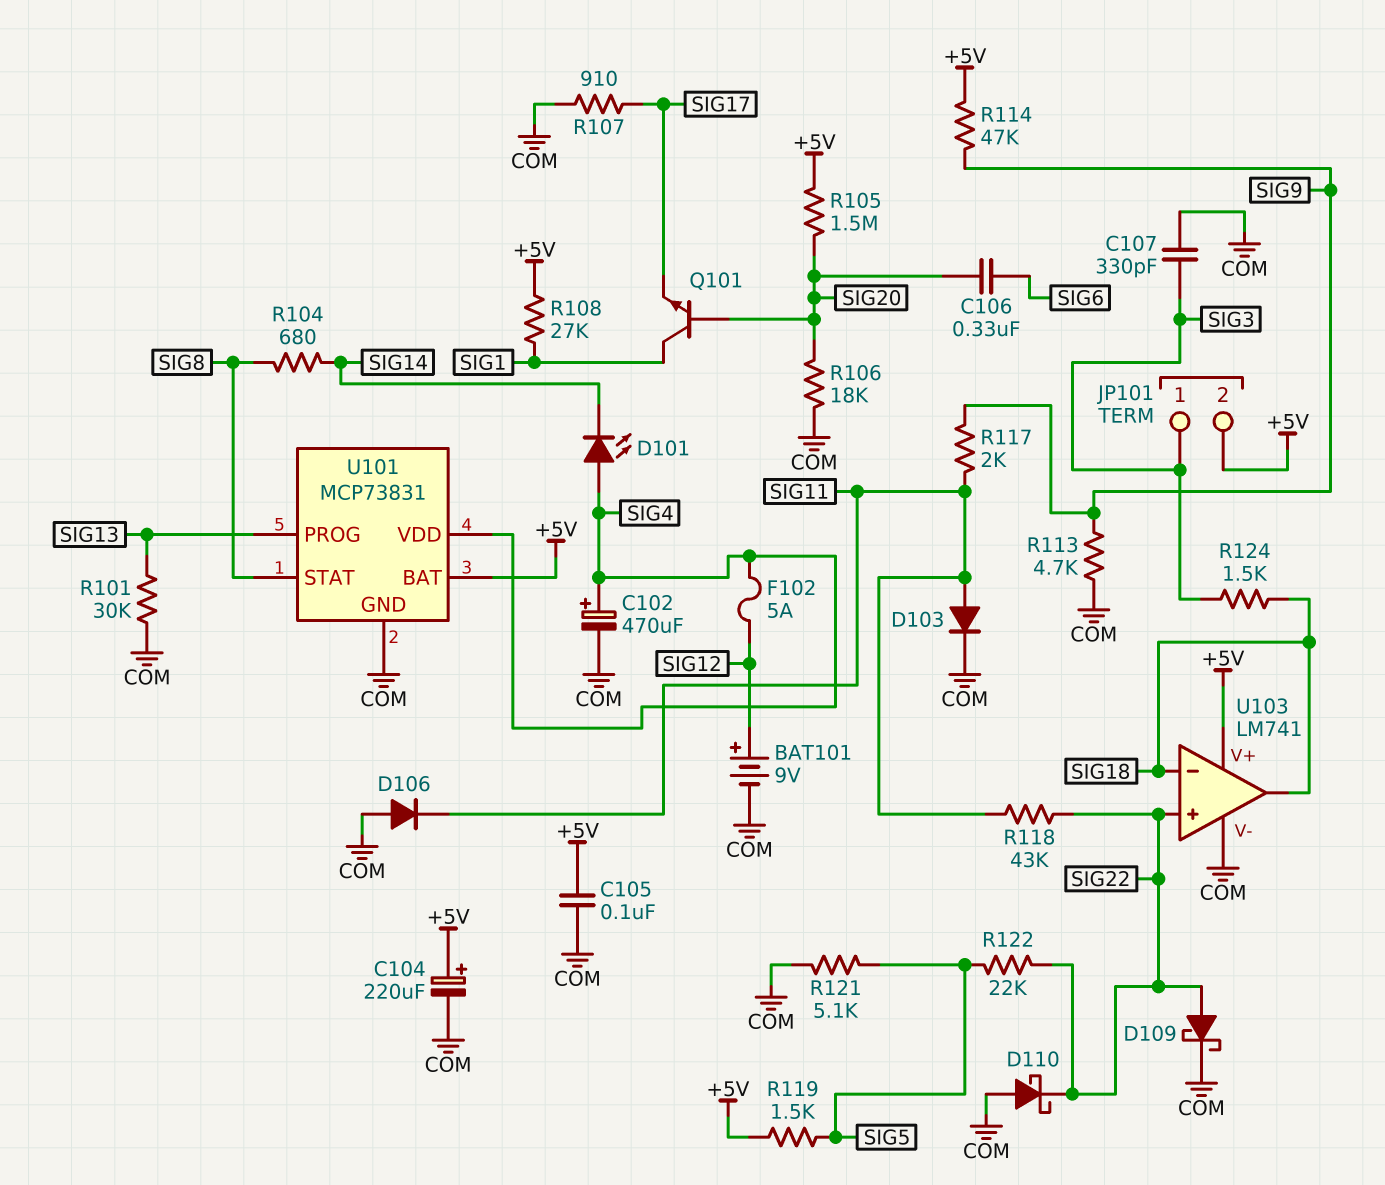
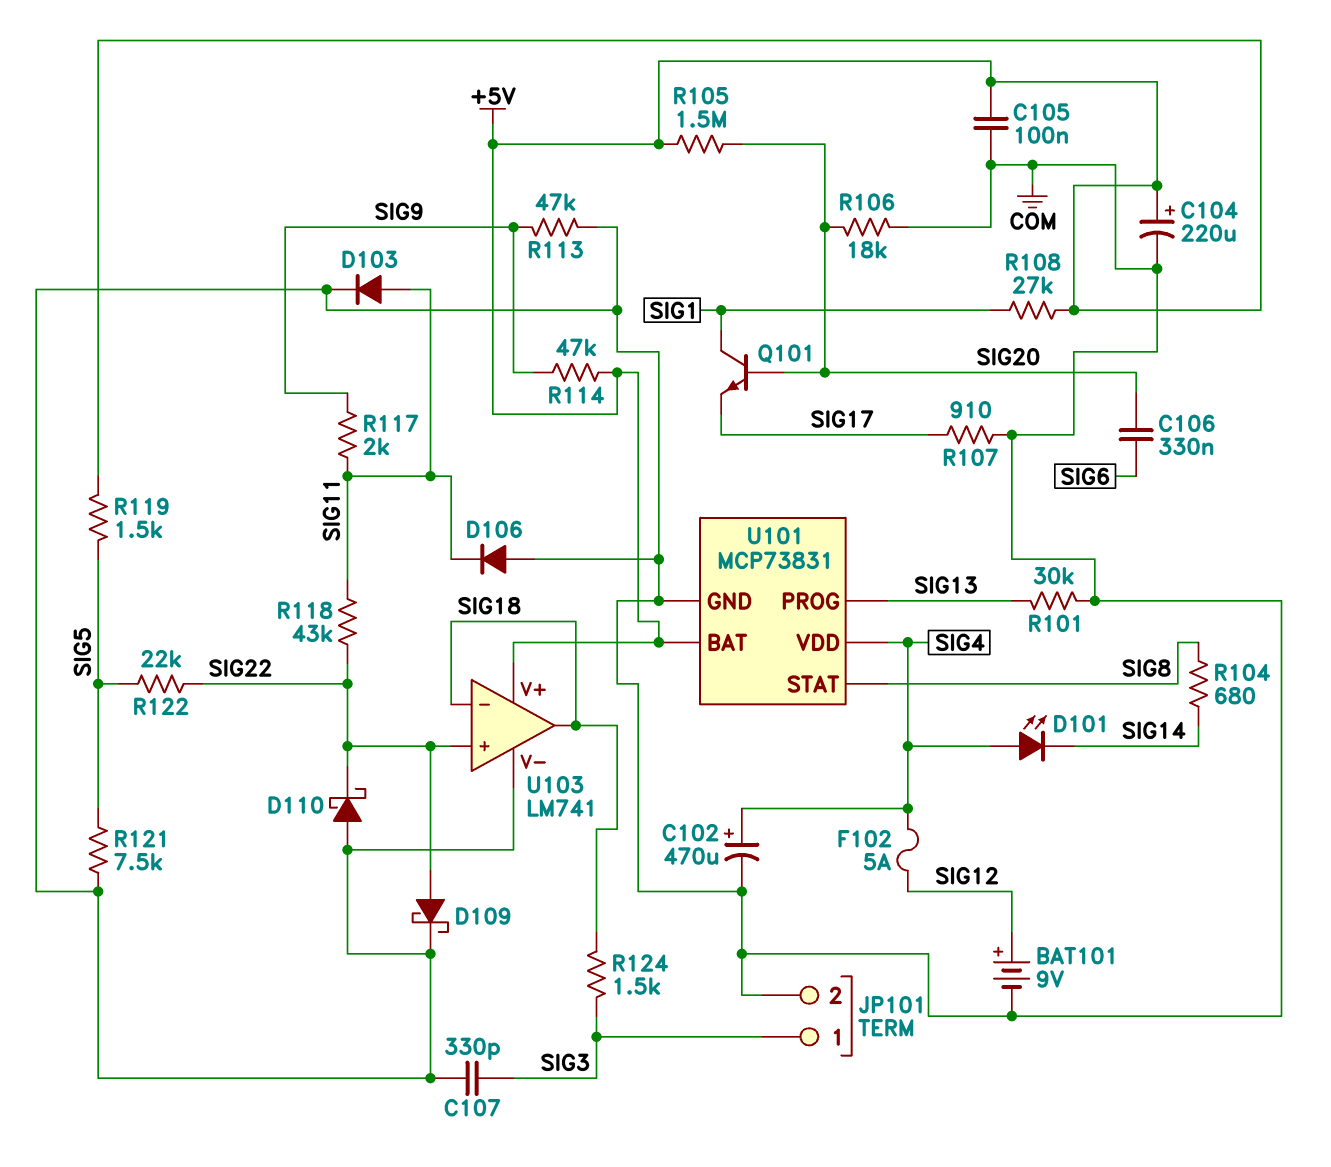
JP101 pin 2: +5V -> COM
R113: 4.7k (COM, SIG9) -> 47k (COM, SIG9)
R121: 5.1k (COM, SIG5) -> 7.5k (COM, SIG5)

